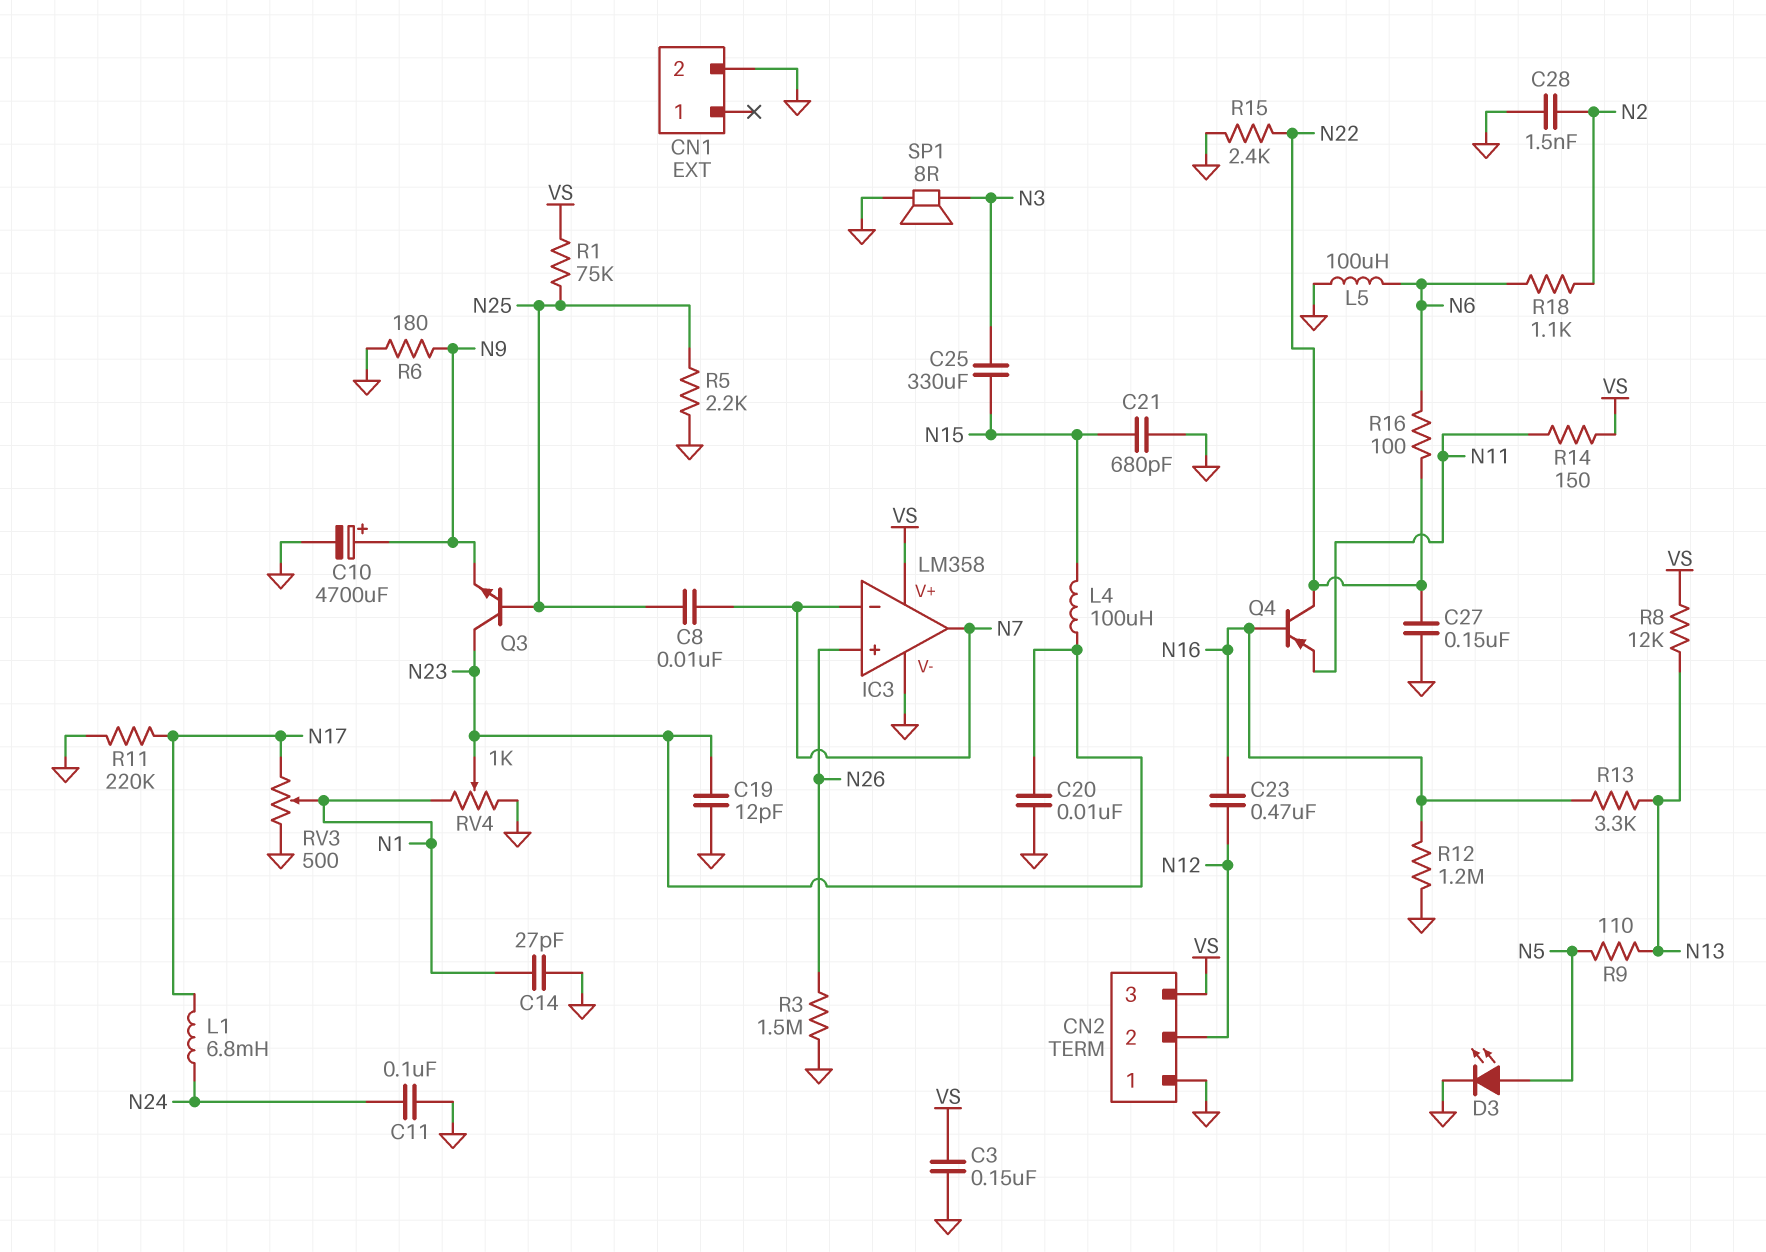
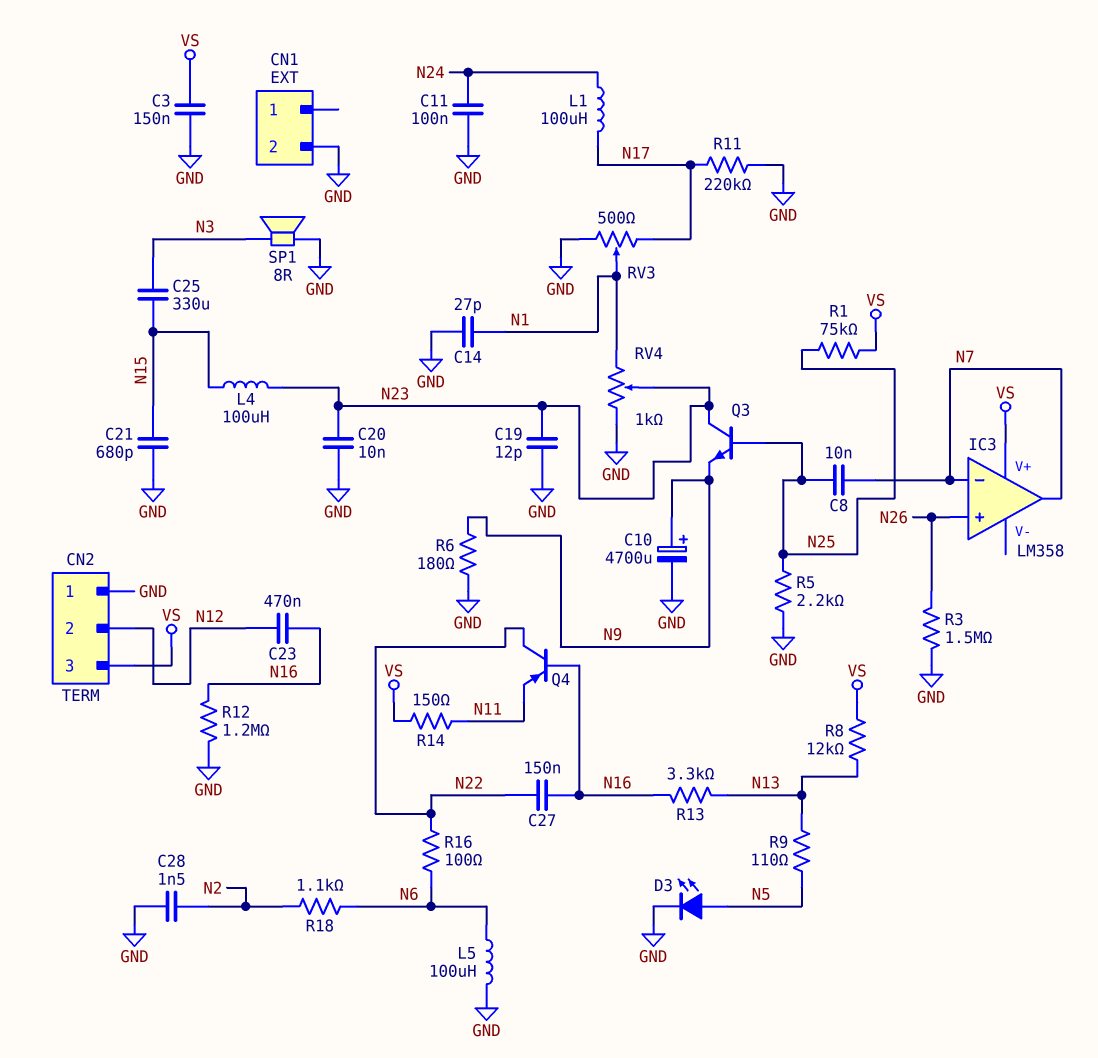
C27: 150nF (GND, N22) -> 150nF (N16, N22)
IC3 pin V-: GND -> none
L1: 6.8mH (N17, N24) -> 100uH (N17, N24)
R15: 2.4k (GND, N22) -> none

